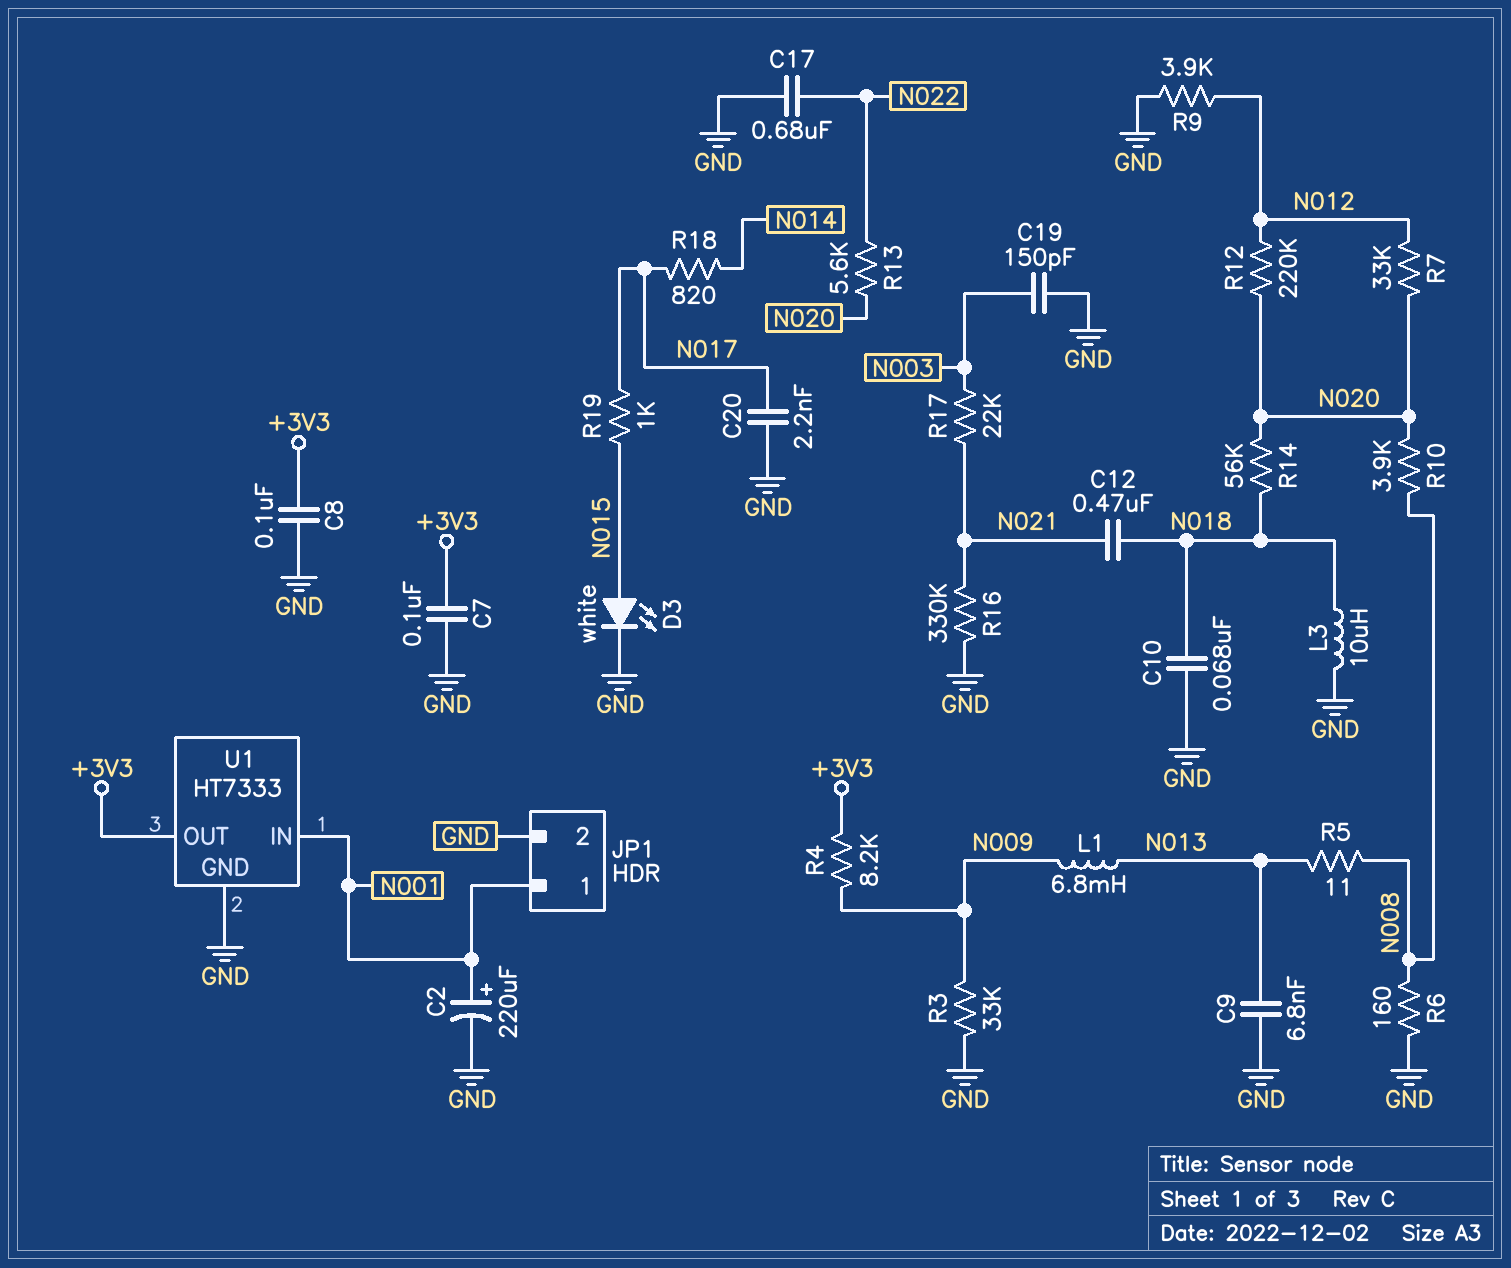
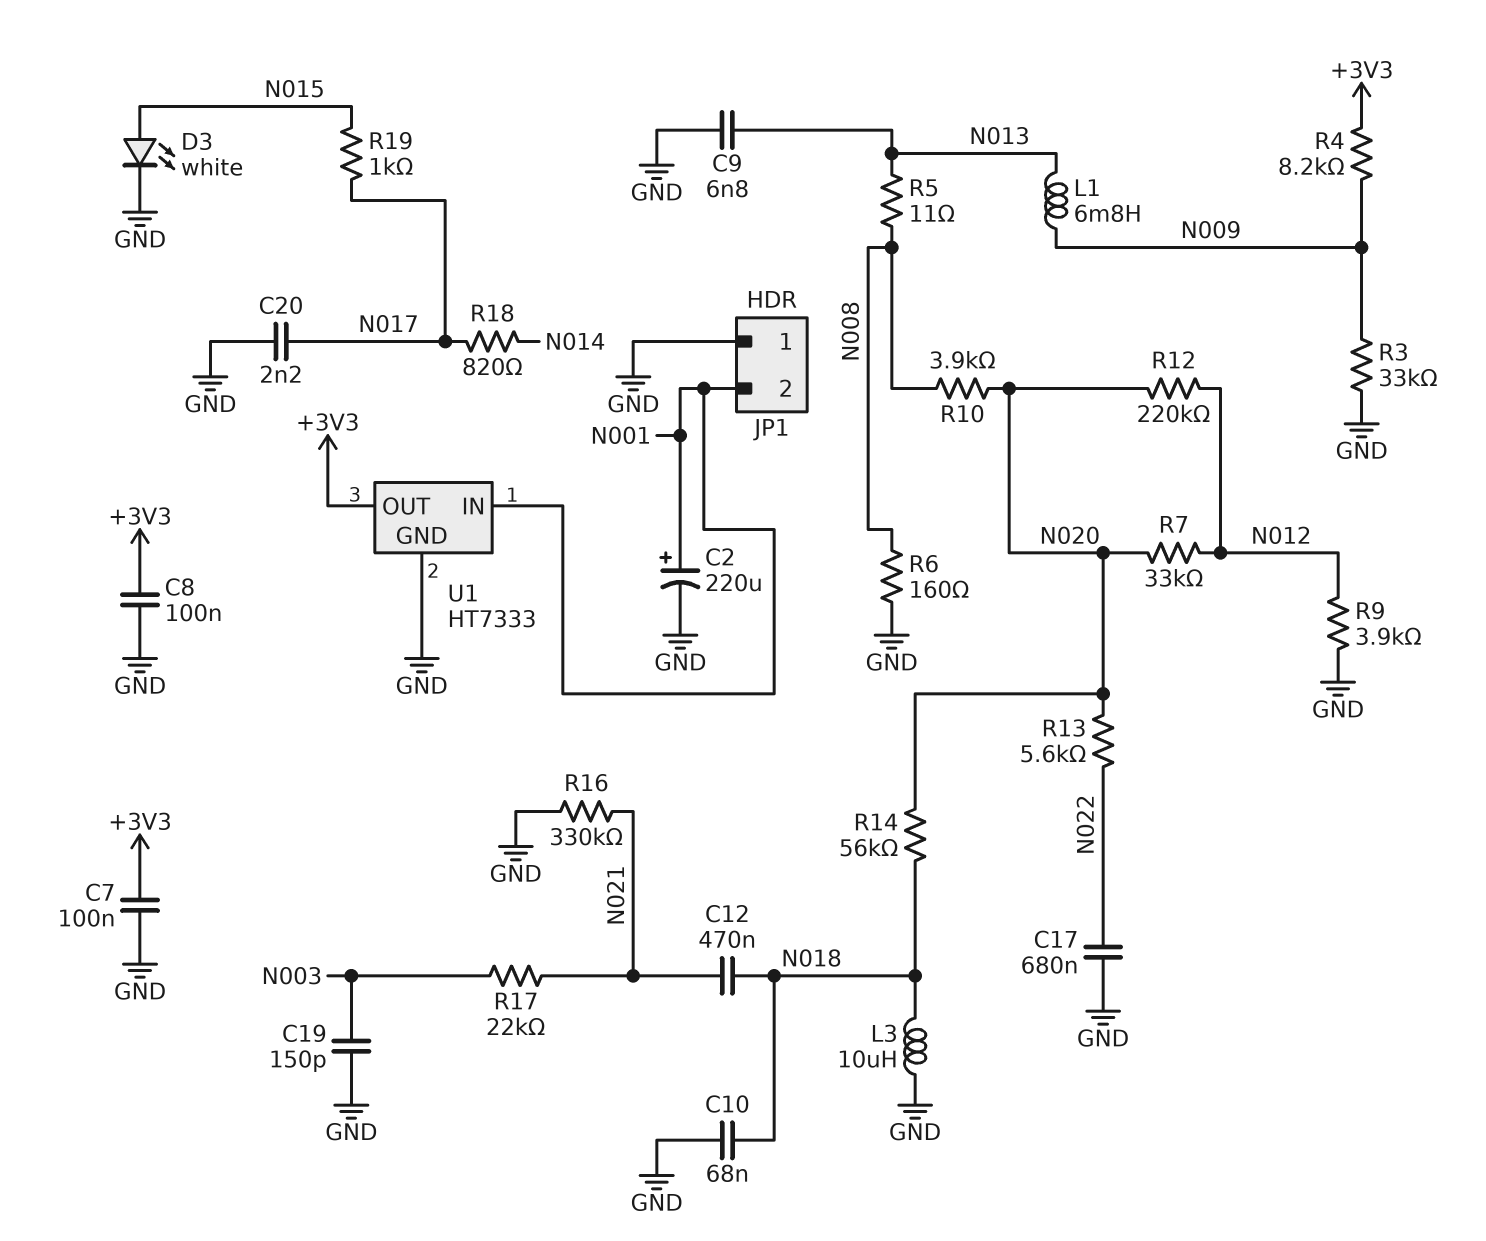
JP1 pin 1: N001 -> GND
JP1 pin 2: GND -> N001

